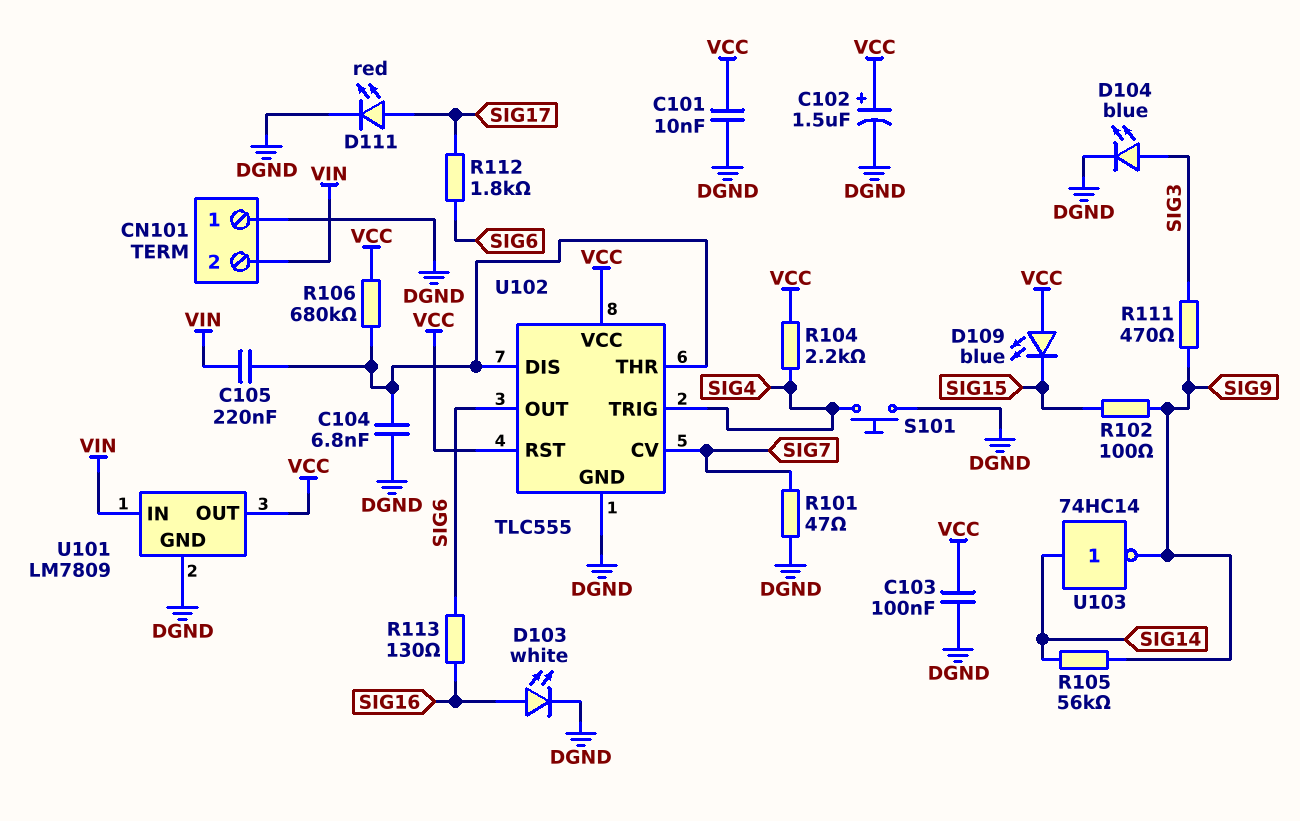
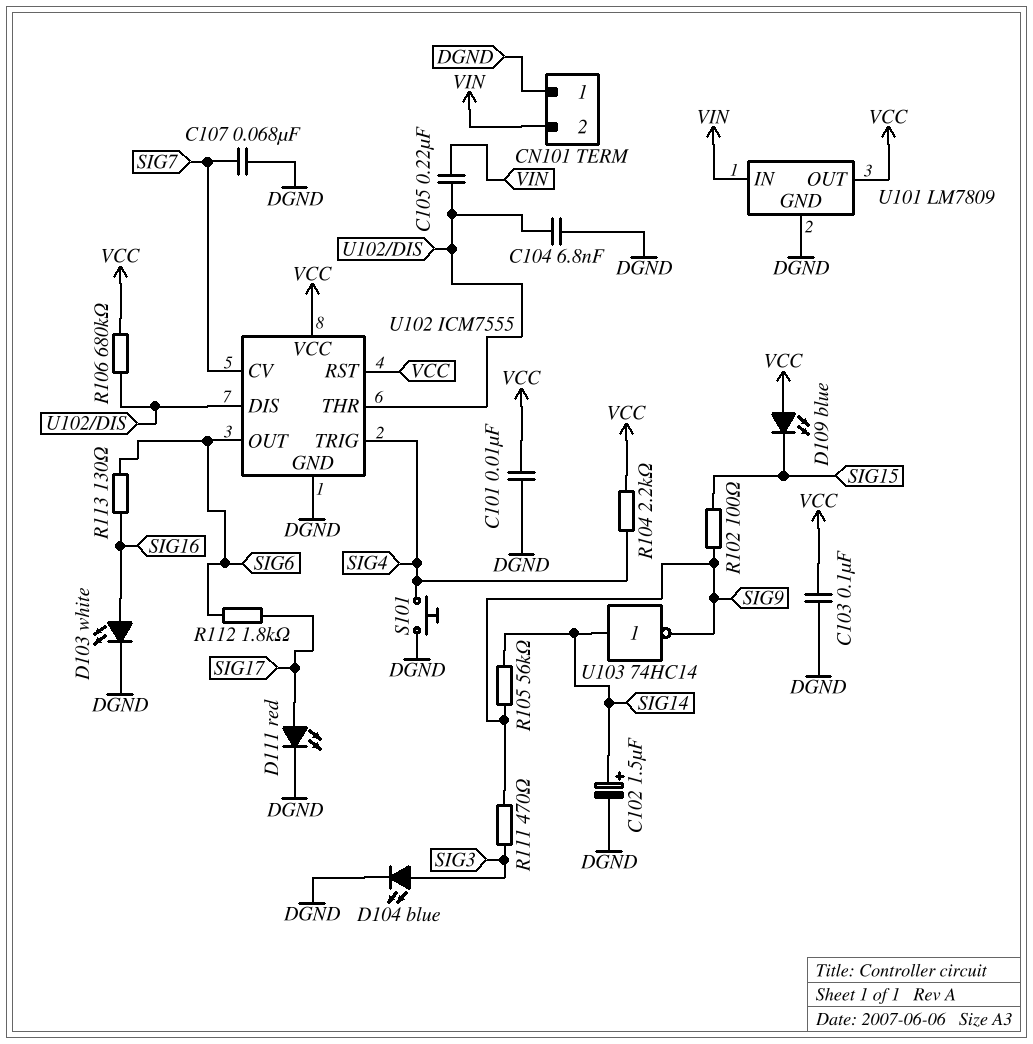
C102: 1.5uF (plus VCC, minus DGND) -> 1.5uF (plus SIG14, minus DGND)
C107: none -> 68nF (DGND, SIG7)
R101: 47 (DGND, SIG7) -> none
U102: TLC555 -> ICM7555

